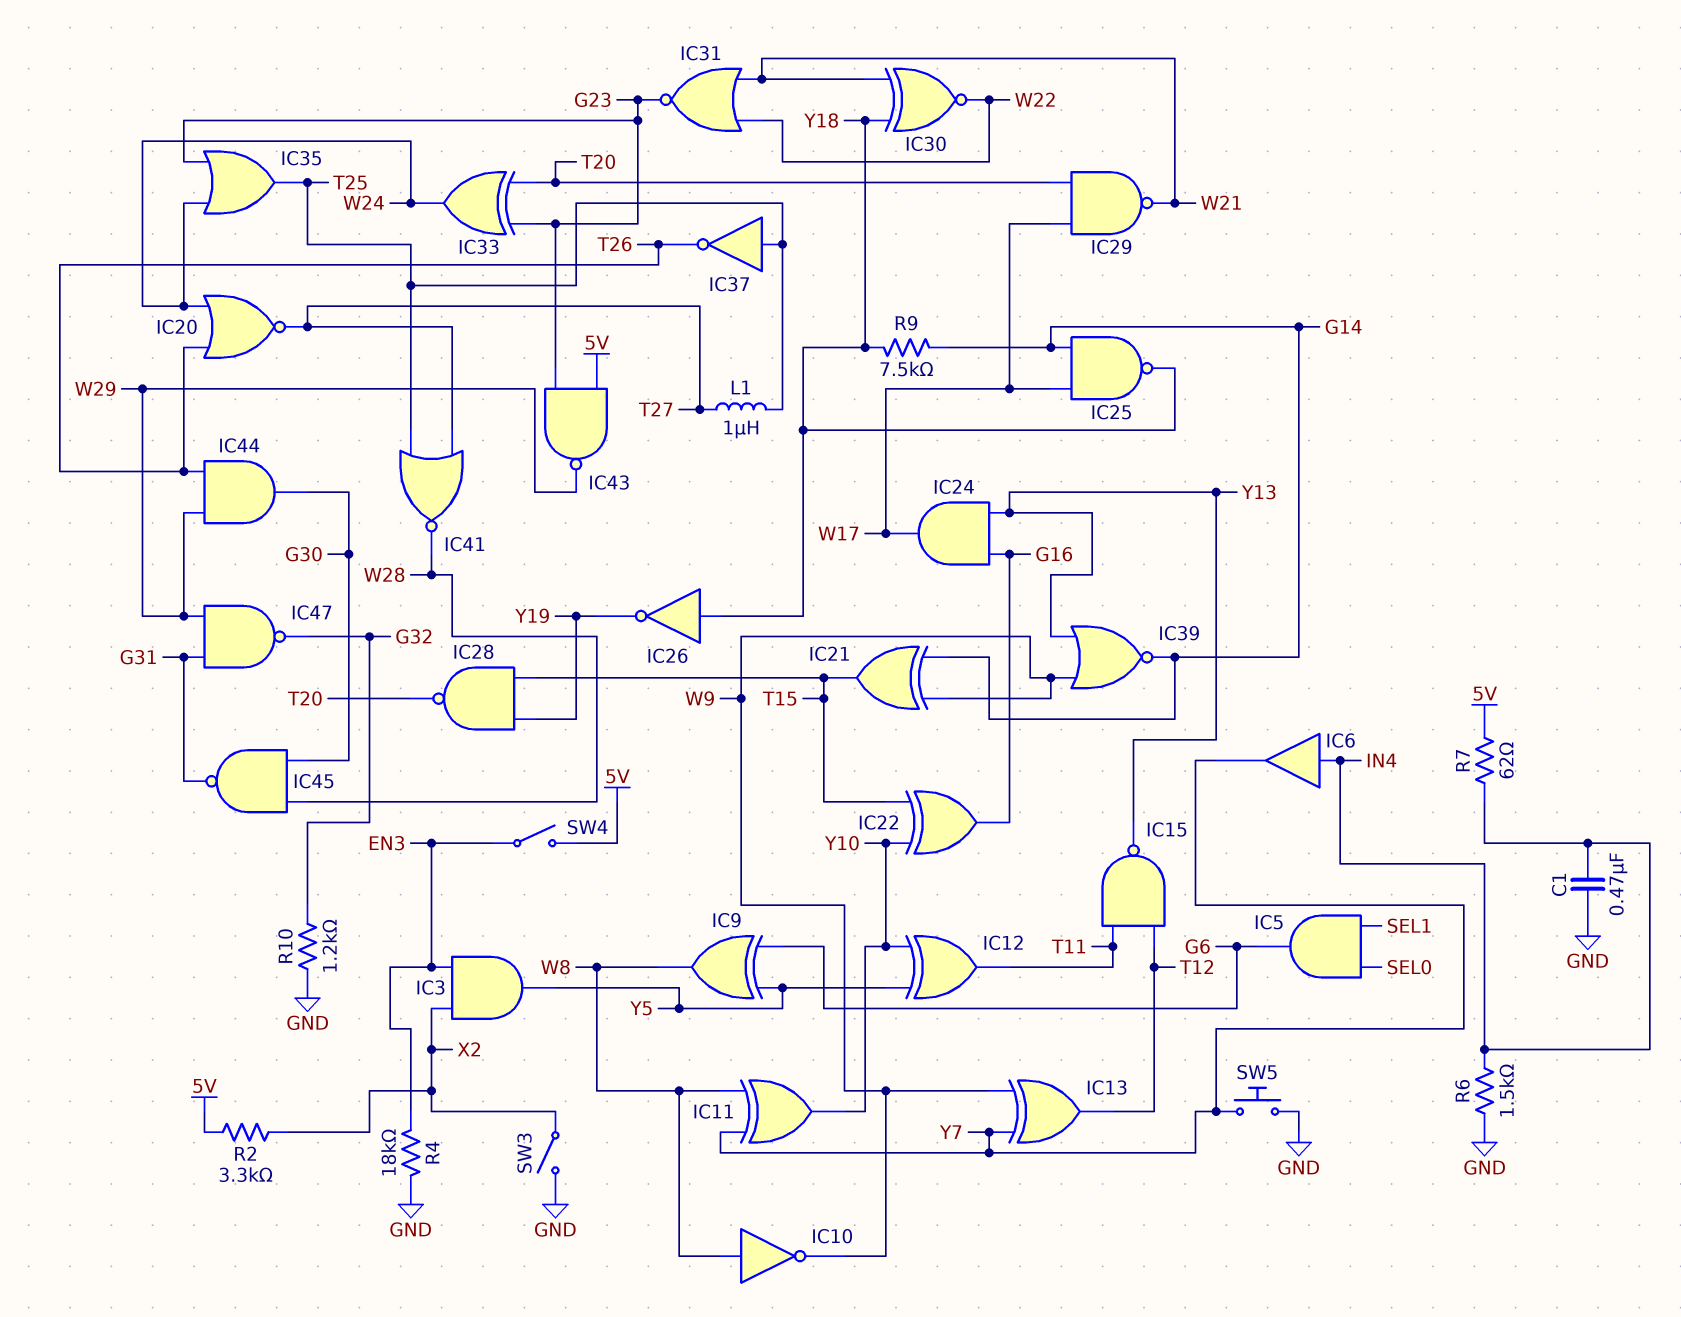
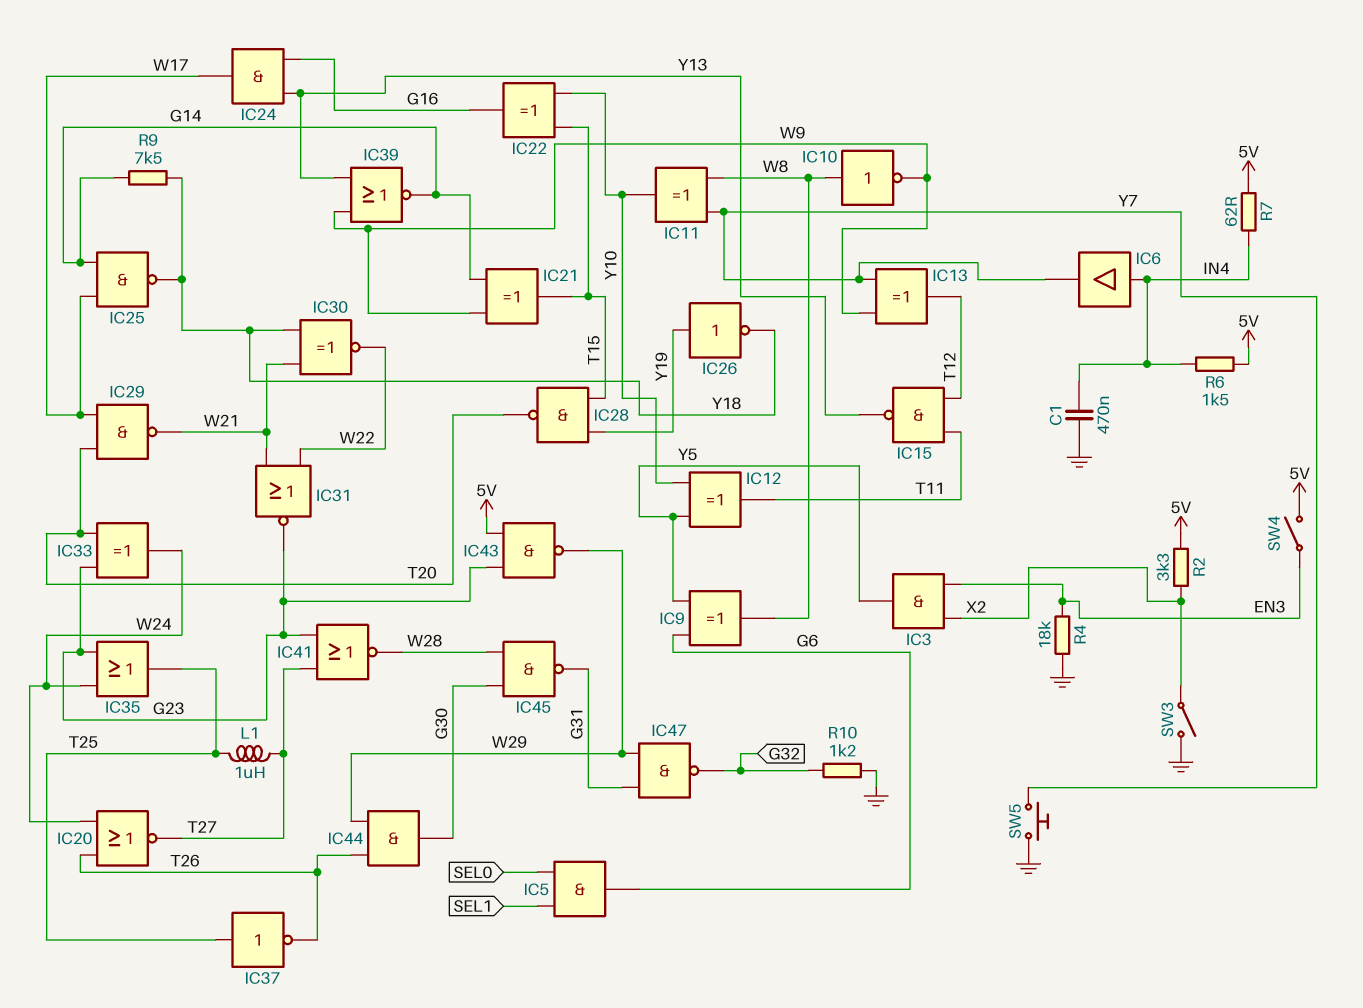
IC26: NOT (in Y18, out Y19) -> NOT (in Y19, out Y18)
IC41: NOR (in T25, in T27, out W28) -> NOR (in G23, in T27, out W28)
R6: 1.5k (GND, IN4) -> 1.5k (5V, IN4)

